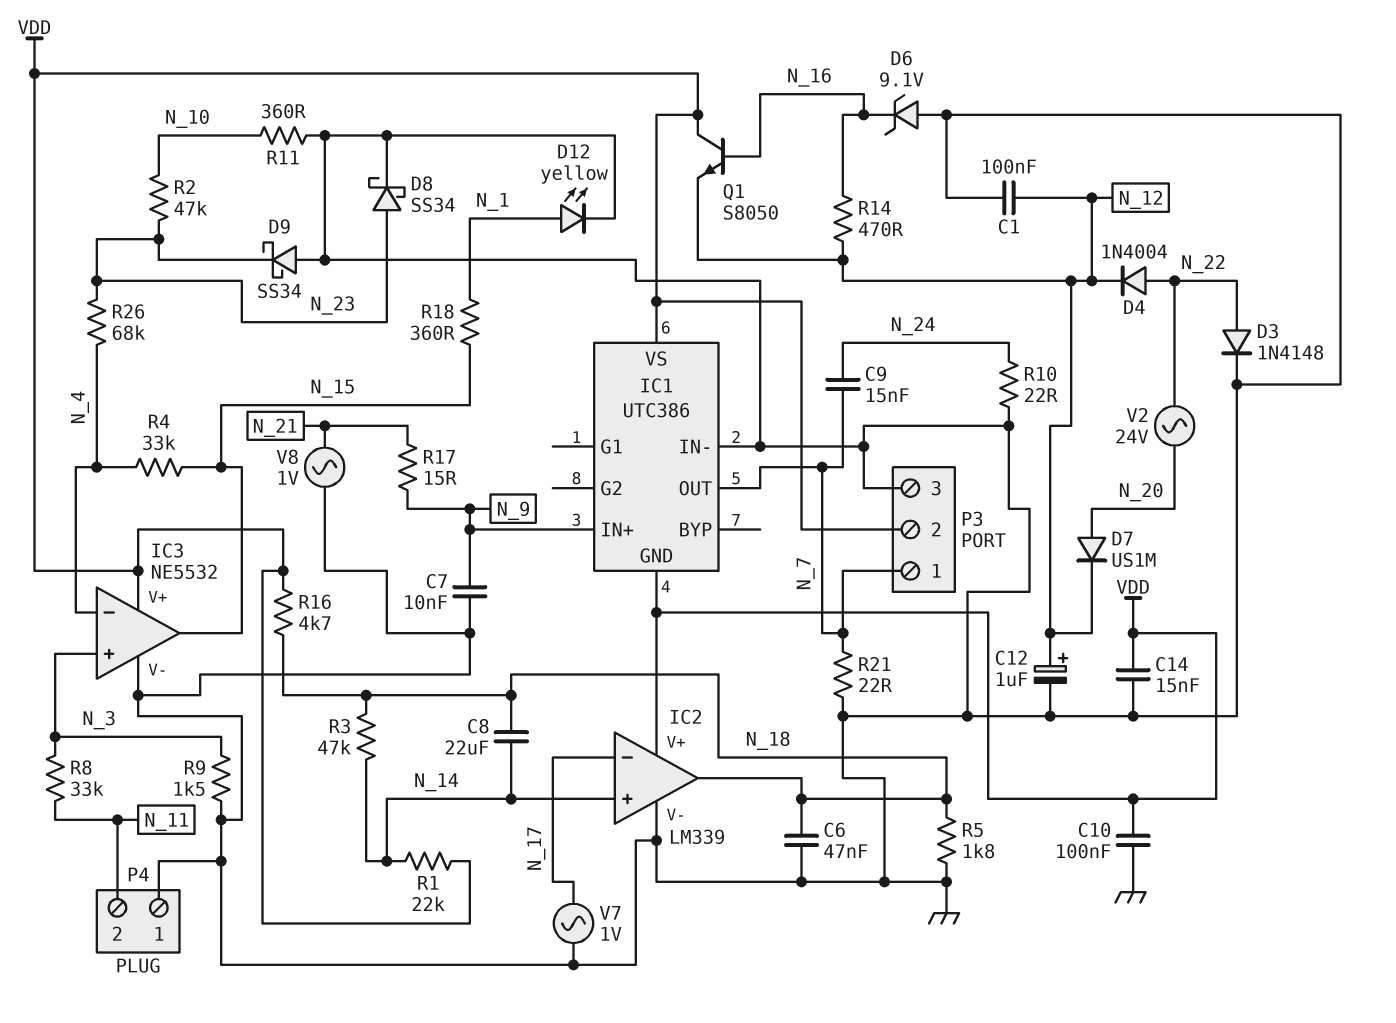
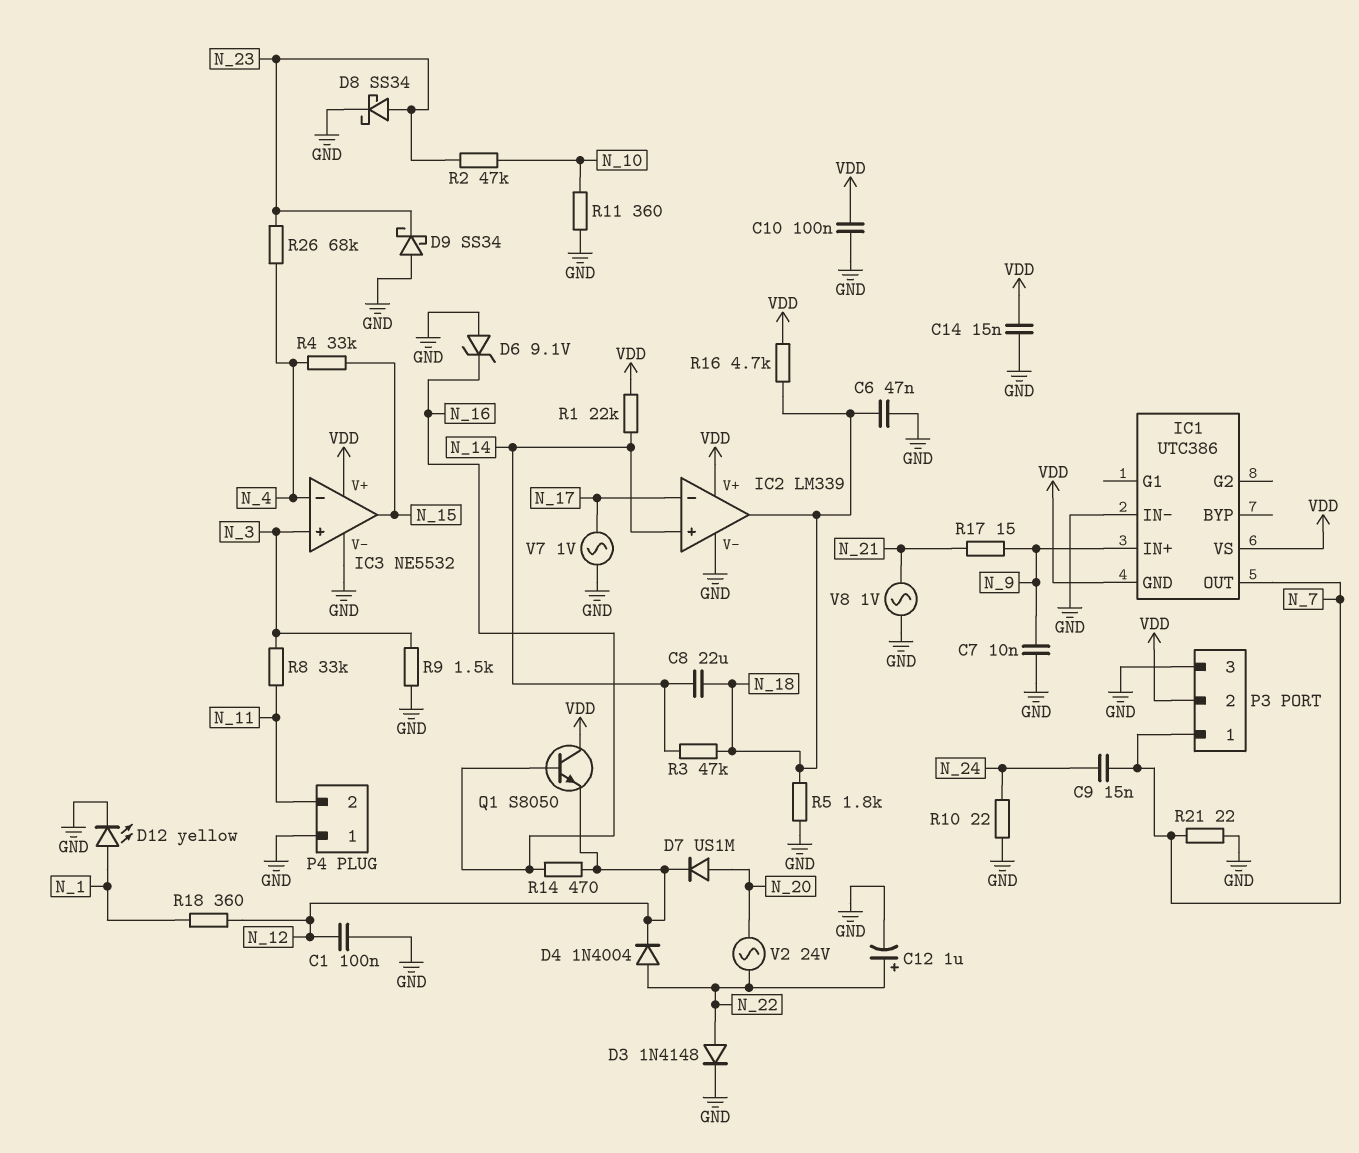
C12: 1uF (plus N_12, minus GND) -> 1uF (plus N_22, minus GND)
R18: 360 (N_1, N_15) -> 360 (N_1, N_12)

